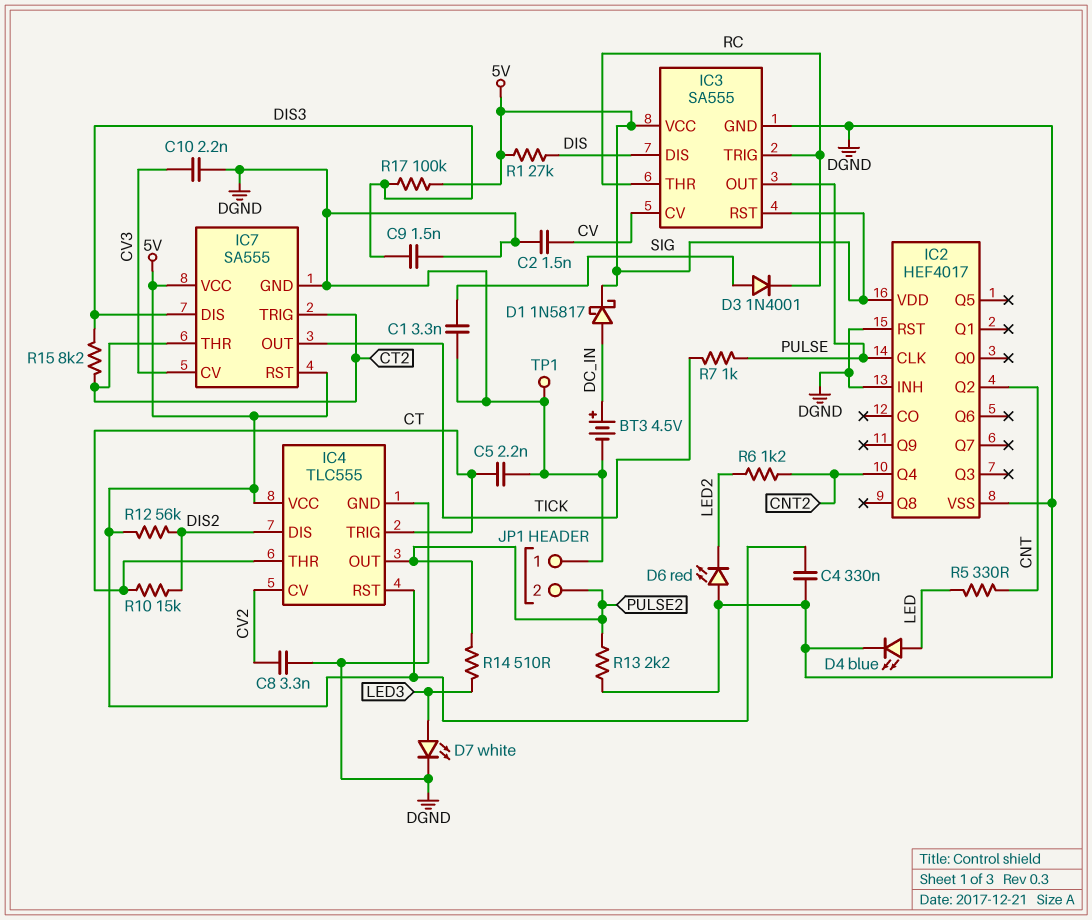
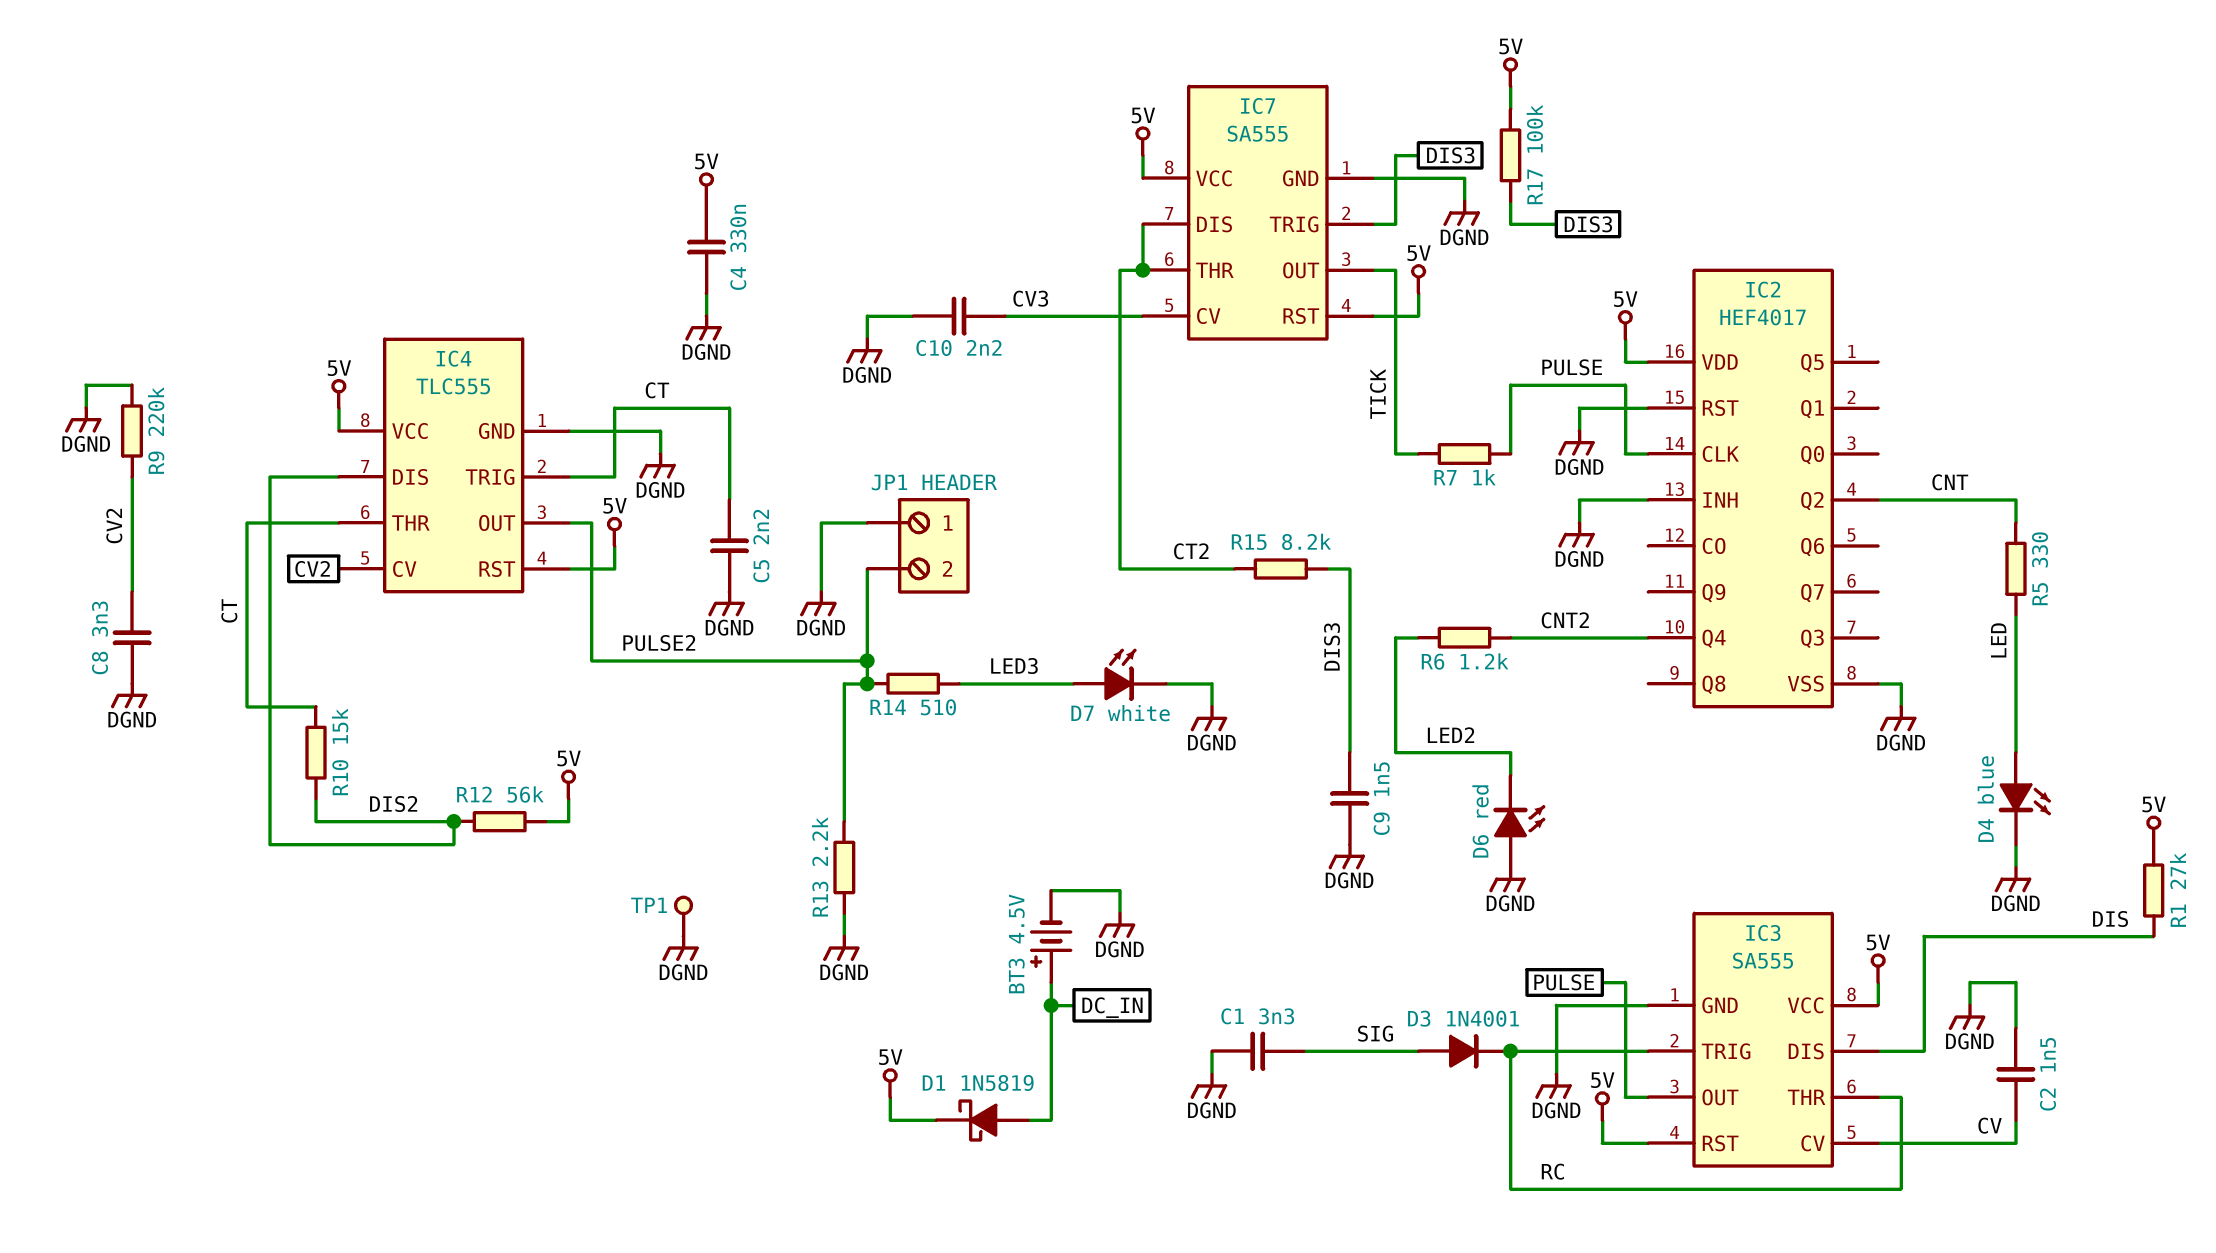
D1: schottky 1N5817 (A DC_IN, K 5V) -> schottky 1N5819 (A DC_IN, K 5V)
IC7 pin DIS: DIS3 -> CT2
IC7 pin TRIG: CT2 -> DIS3
R9: none -> 220k (CV2, DGND)

